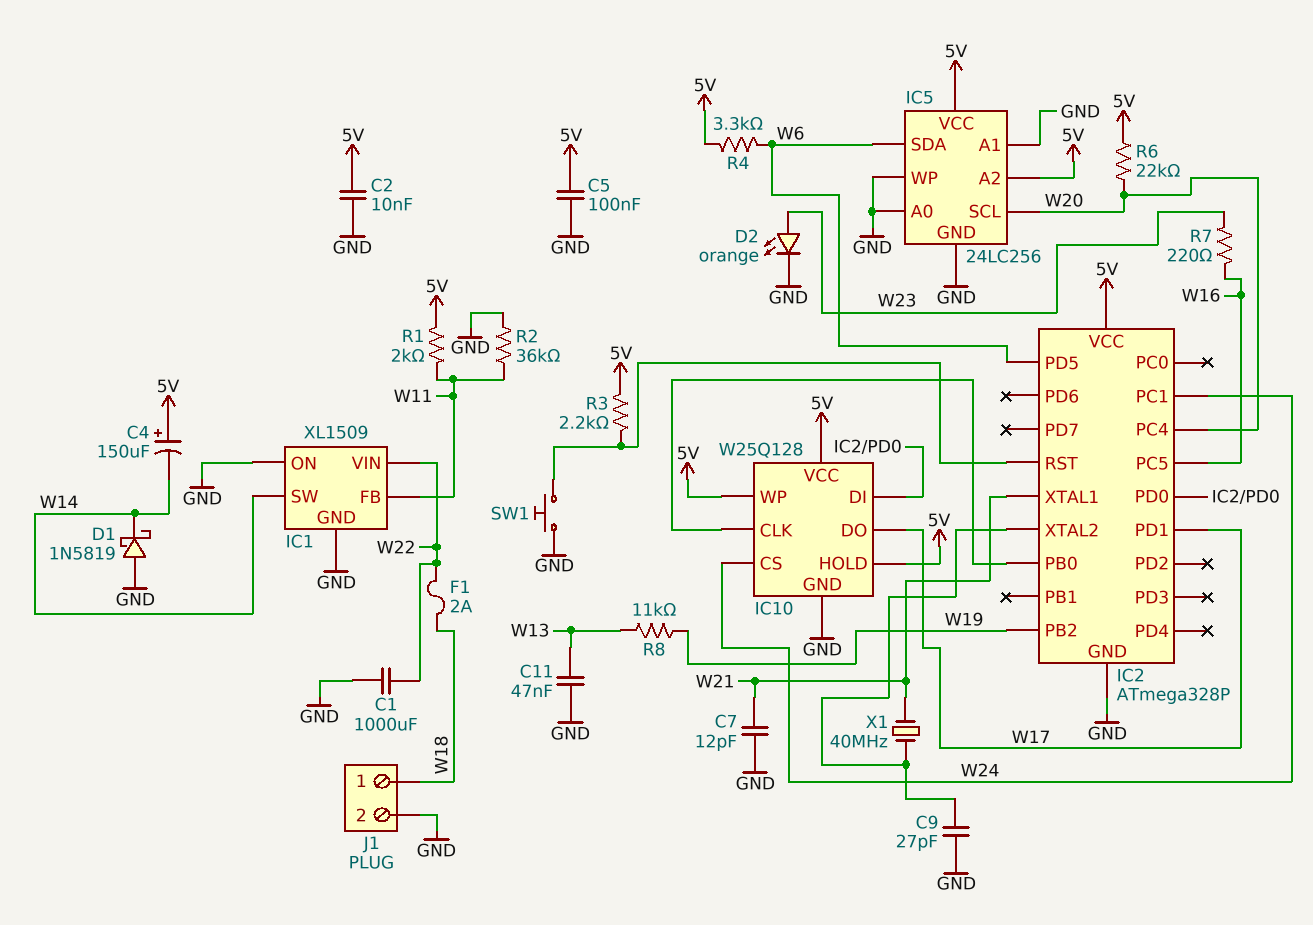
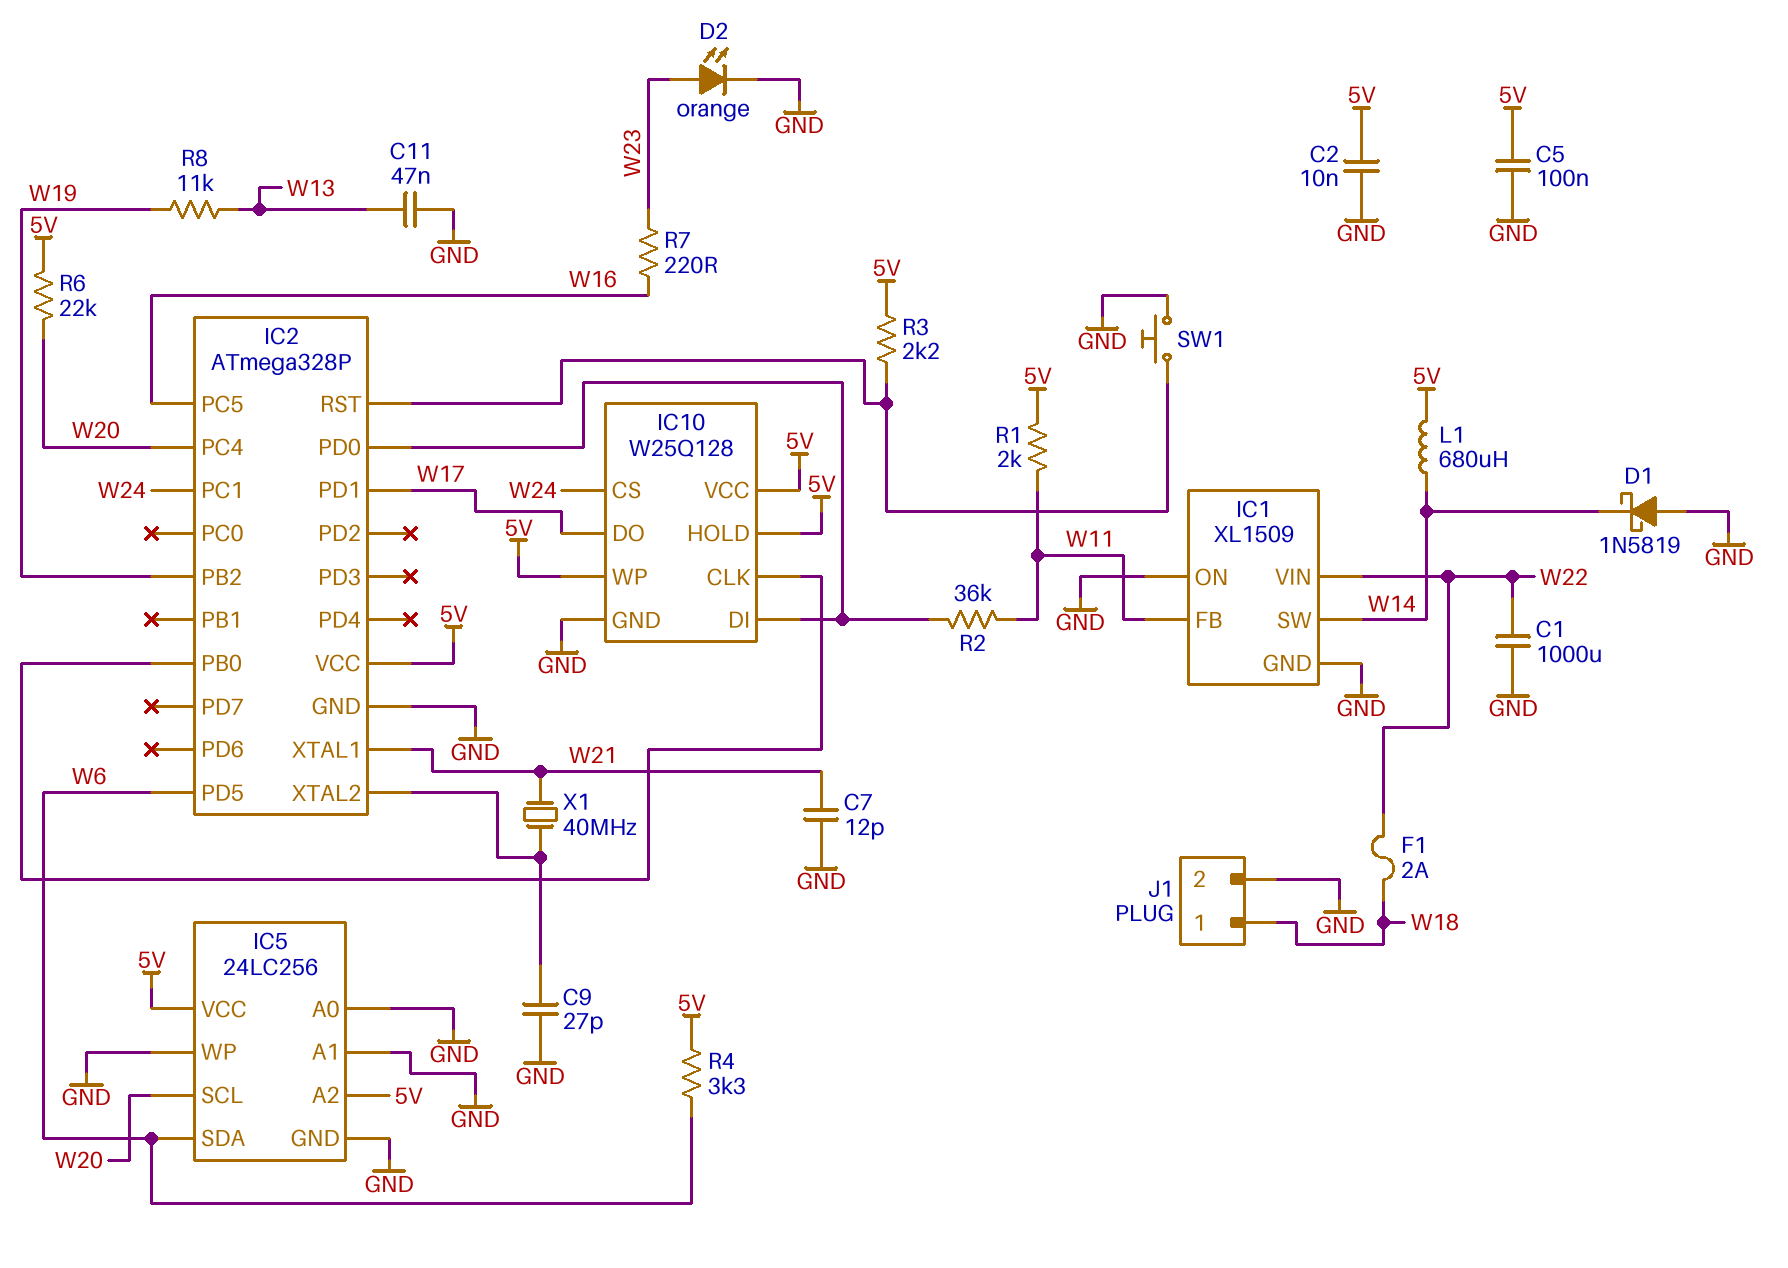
C4: 150uF (plus 5V, minus W14) -> none
L1: none -> 680uH (5V, W14)
R2: 36k (GND, W11) -> 36k (IC2/PD0, W11)

